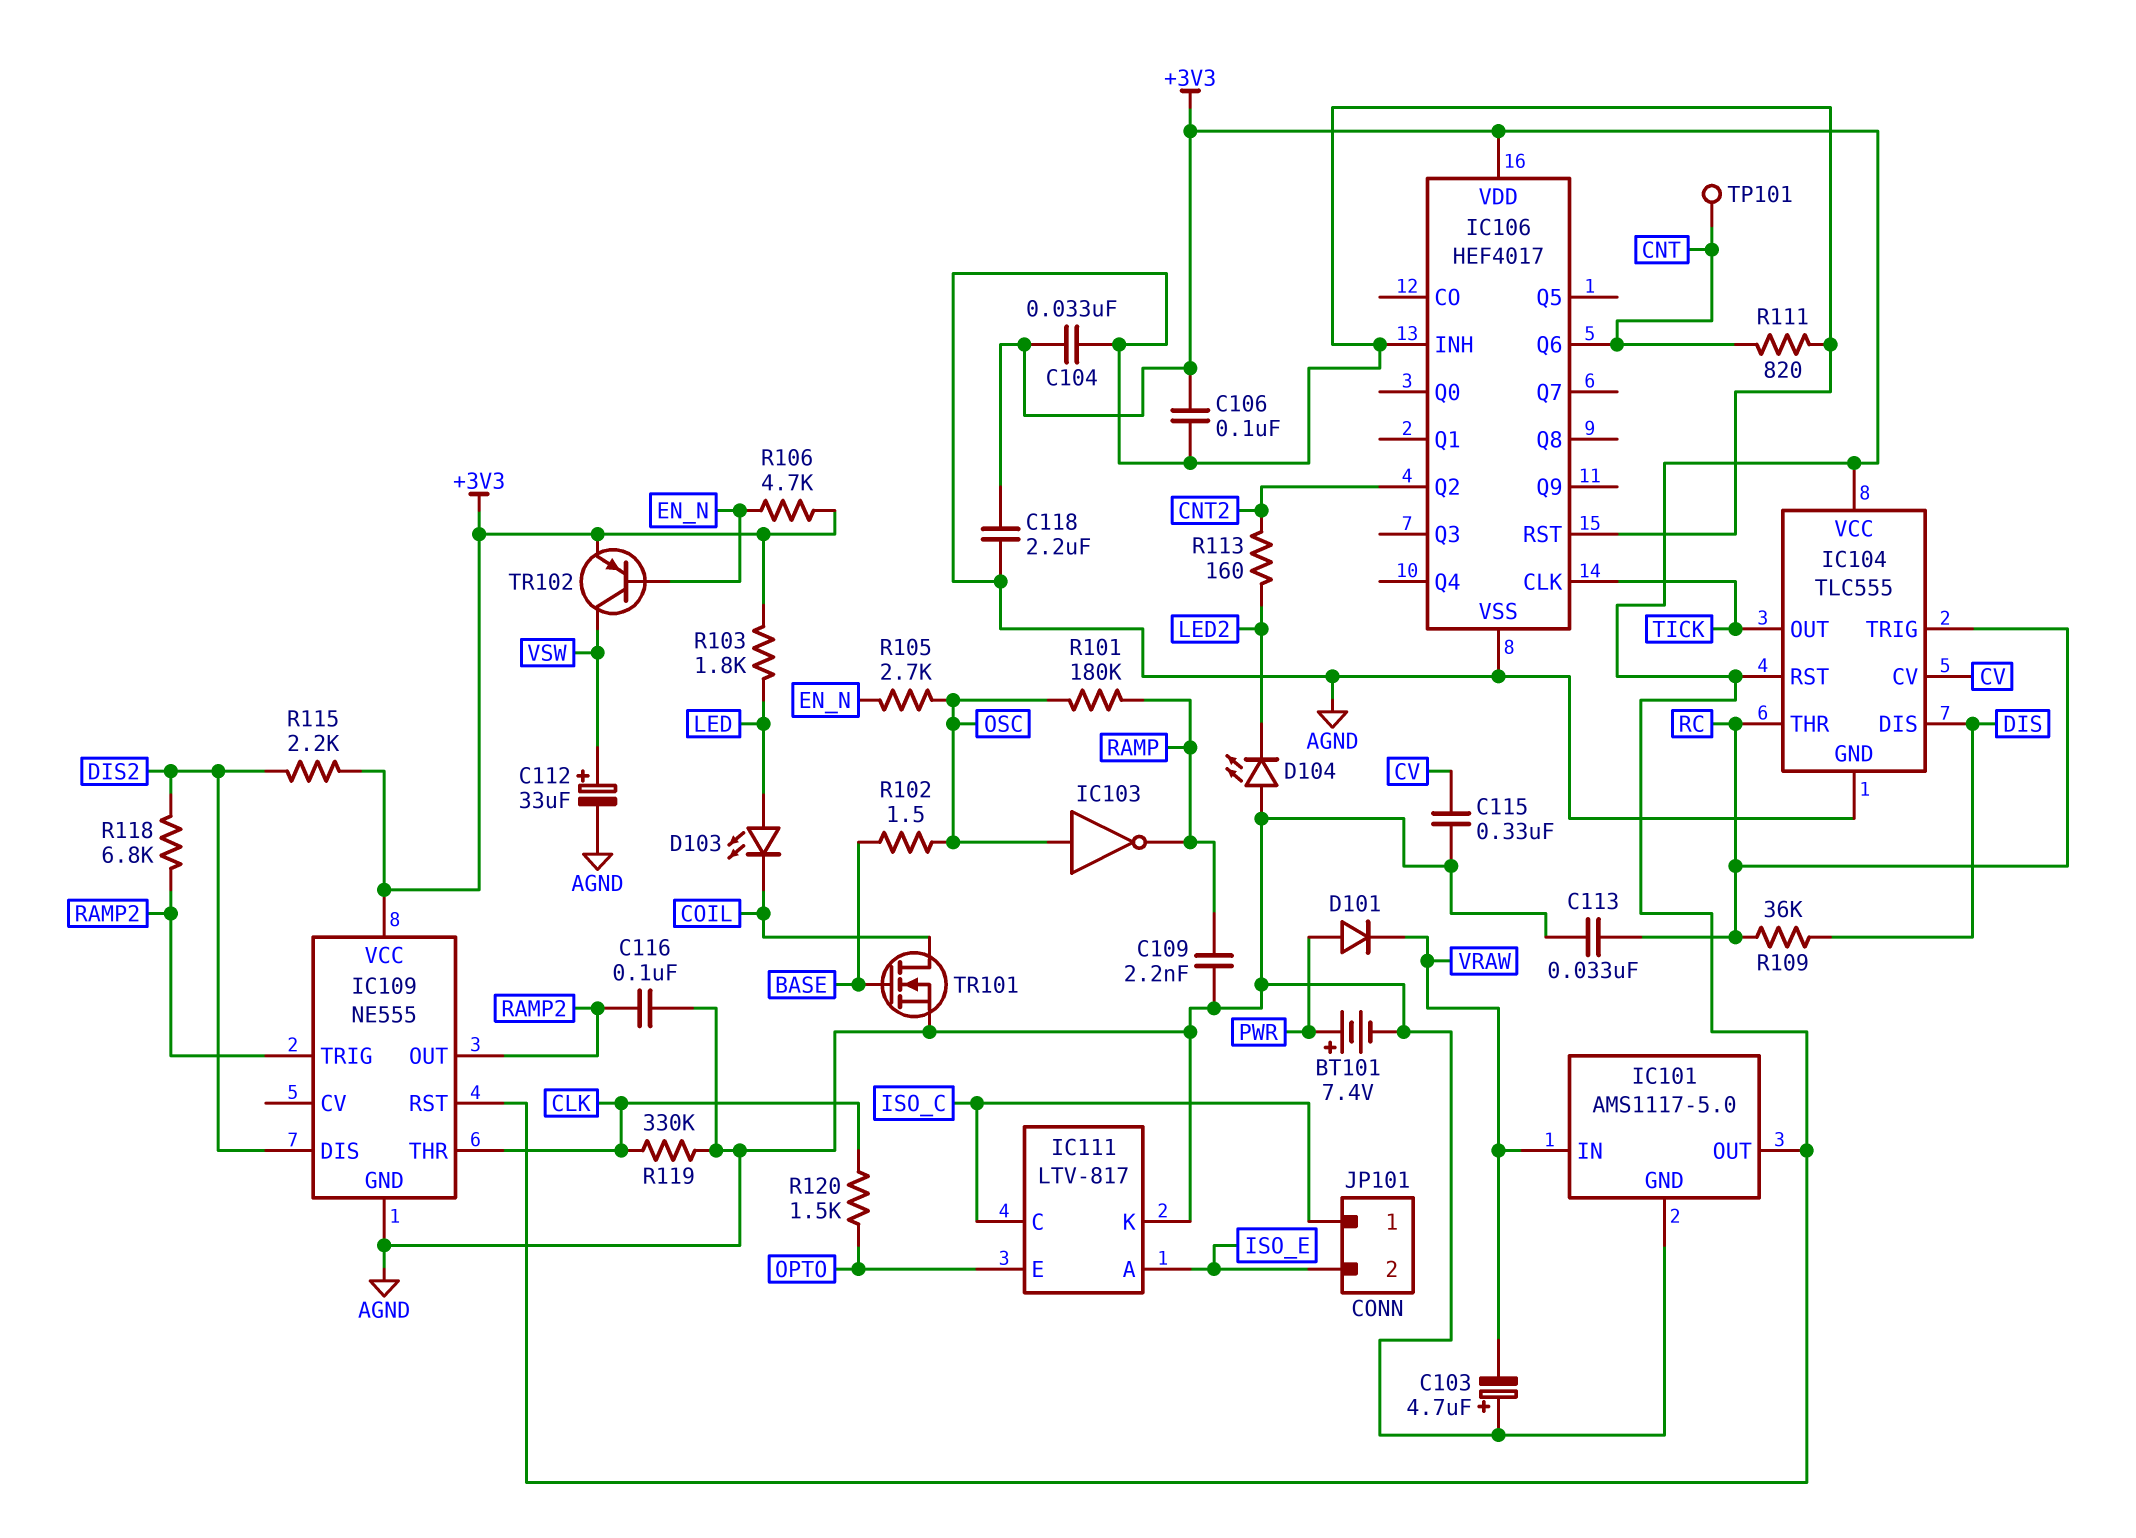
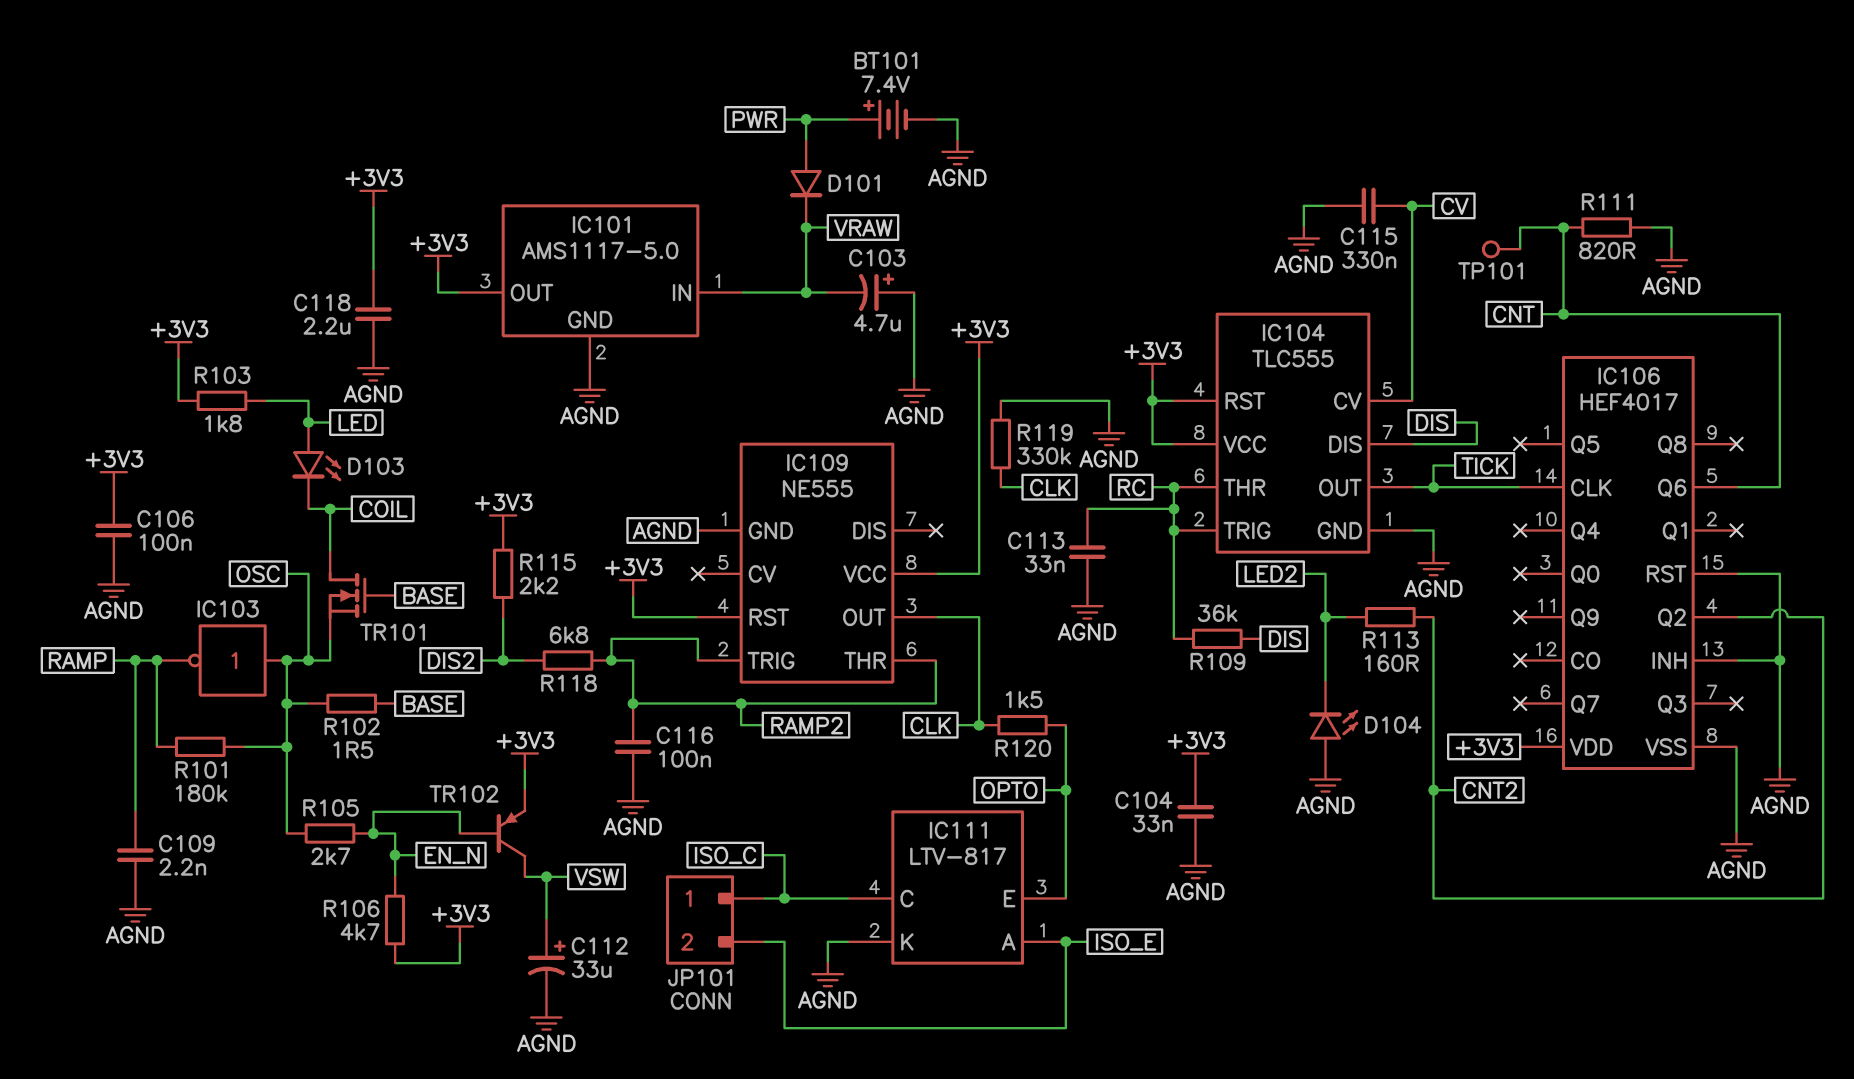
IC109 pin DIS: DIS2 -> none
IC109 pin OUT: RAMP2 -> CLK
IC109 pin THR: CLK -> RAMP2
TR101: NMOS (G BASE, D COIL, S AGND) -> NMOS (G BASE, D COIL, S OSC)

